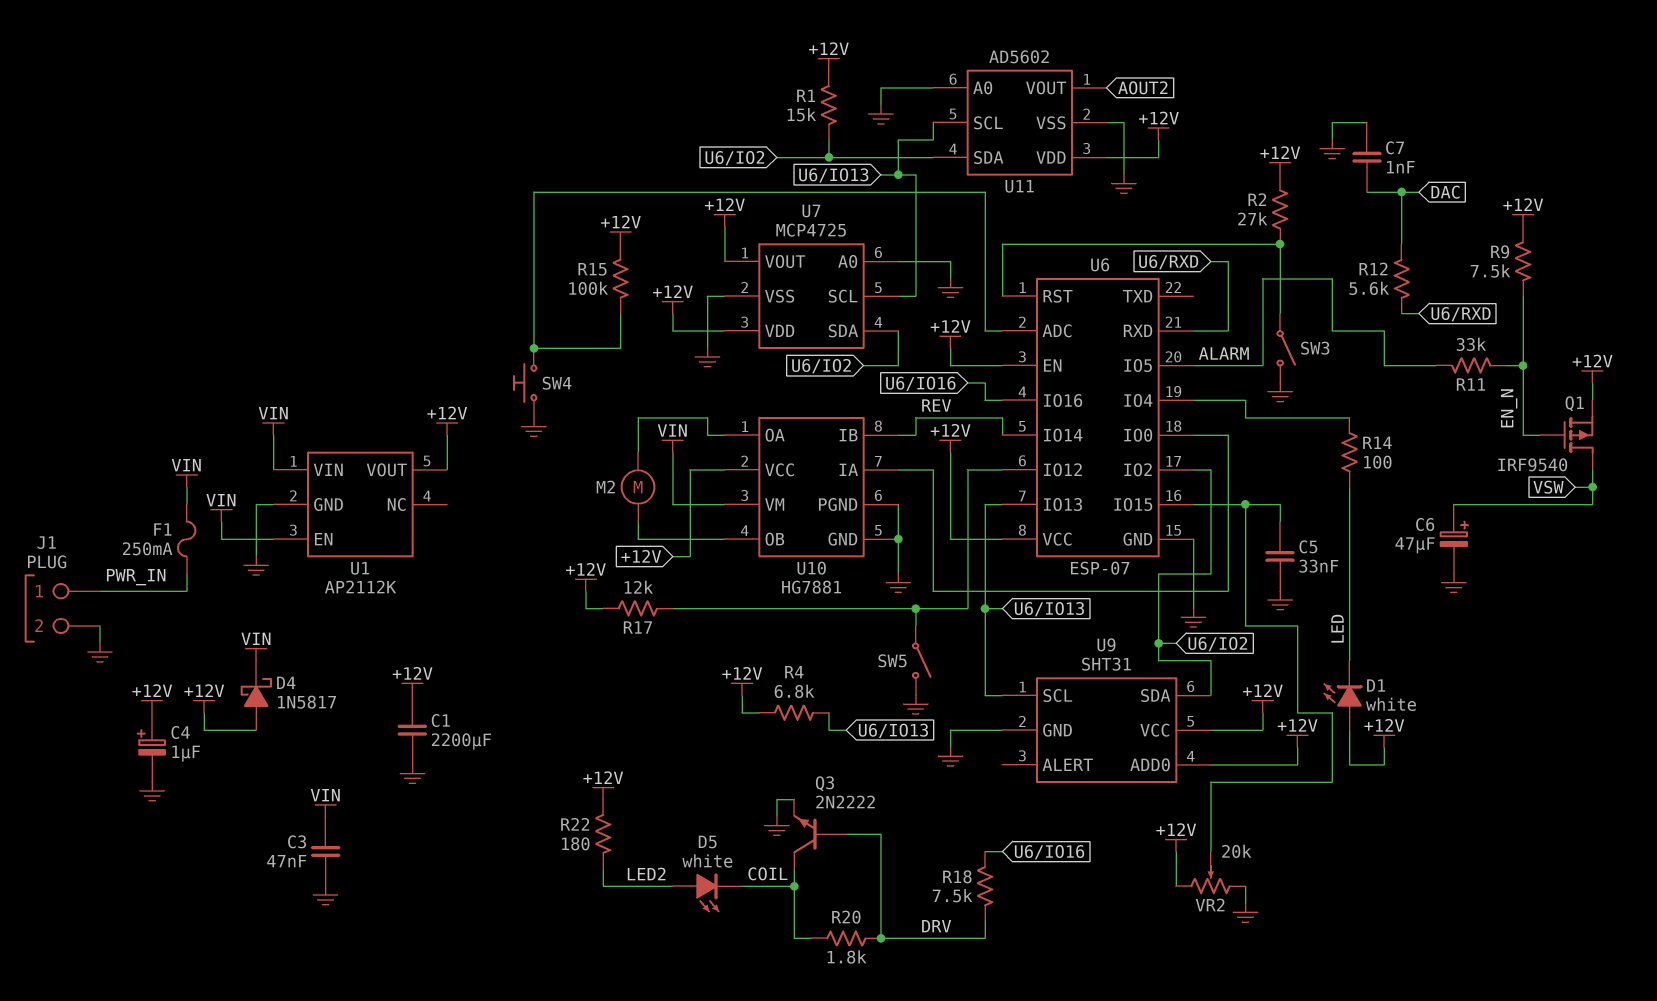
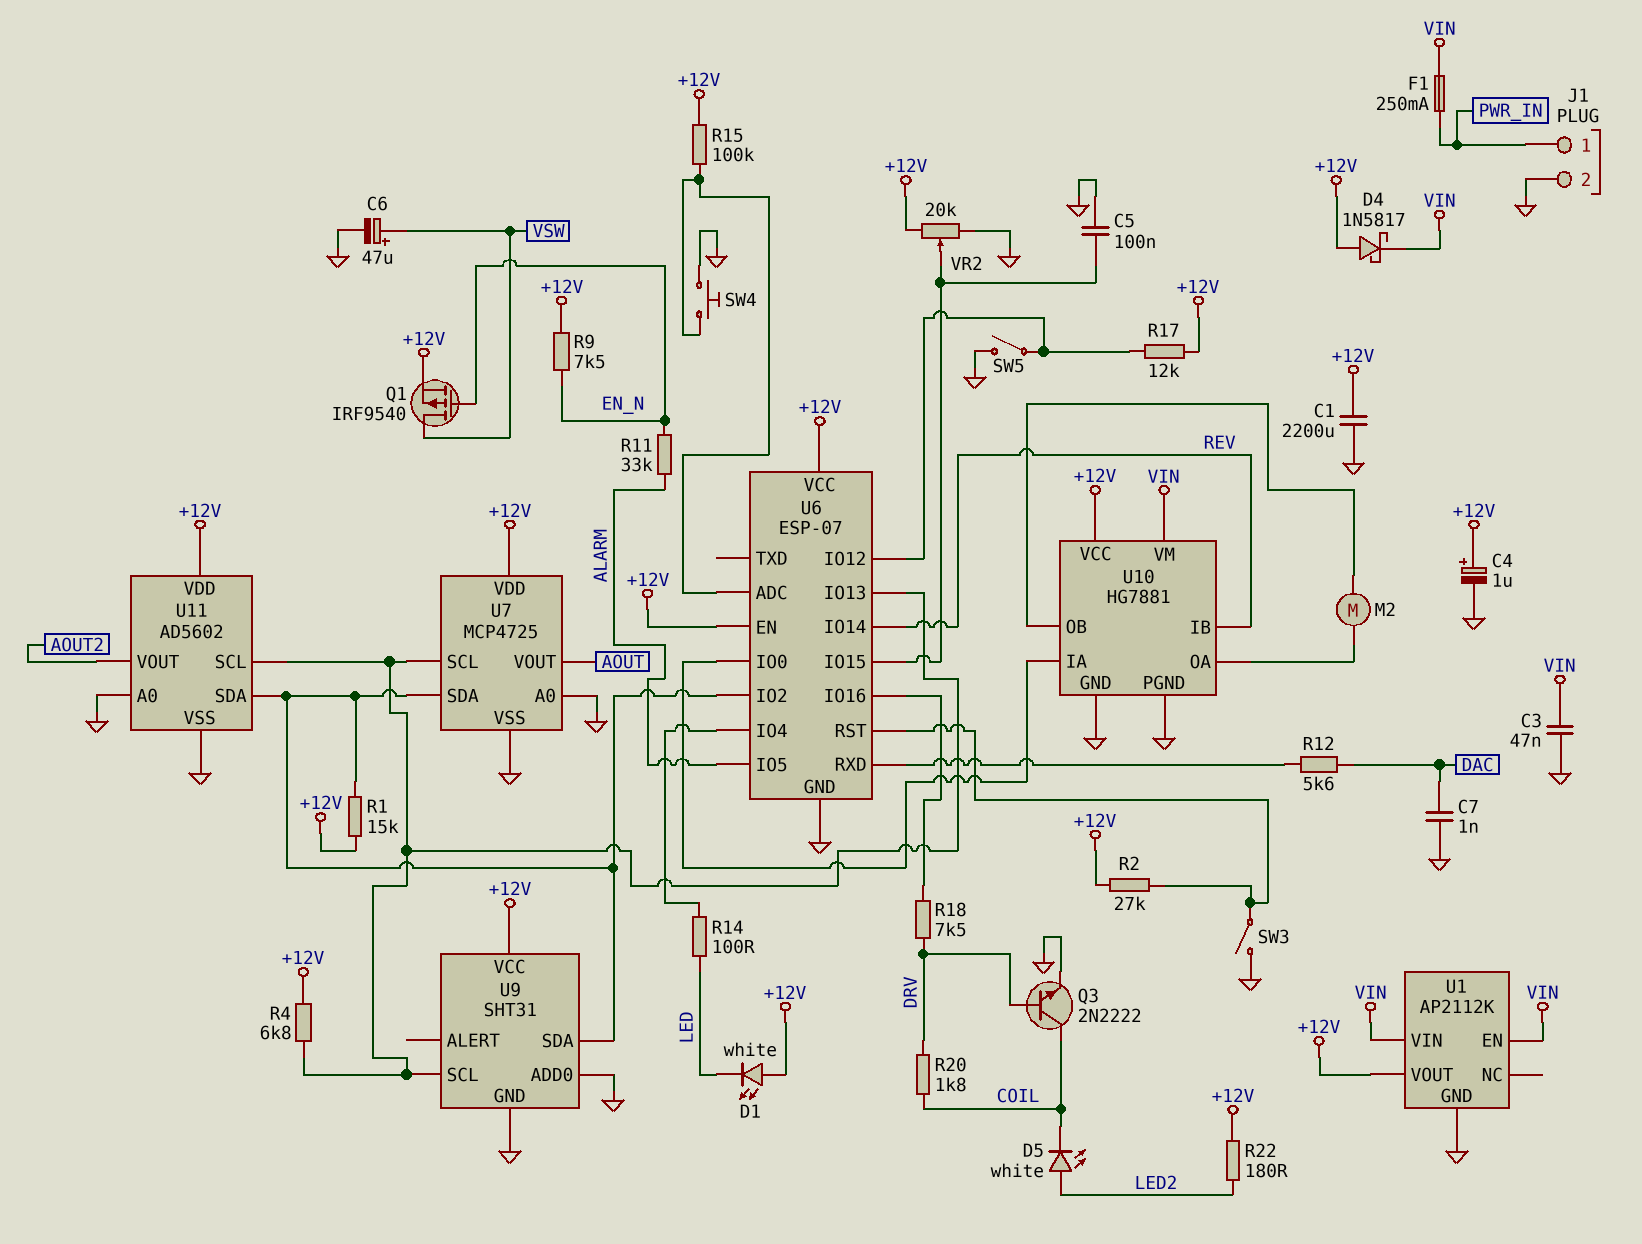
C5: 33nF (GND, U6/IO15) -> 100nF (GND, U6/IO15)
U7 pin VOUT: +12V -> AOUT
U9 pin ADD0: +12V -> GND

